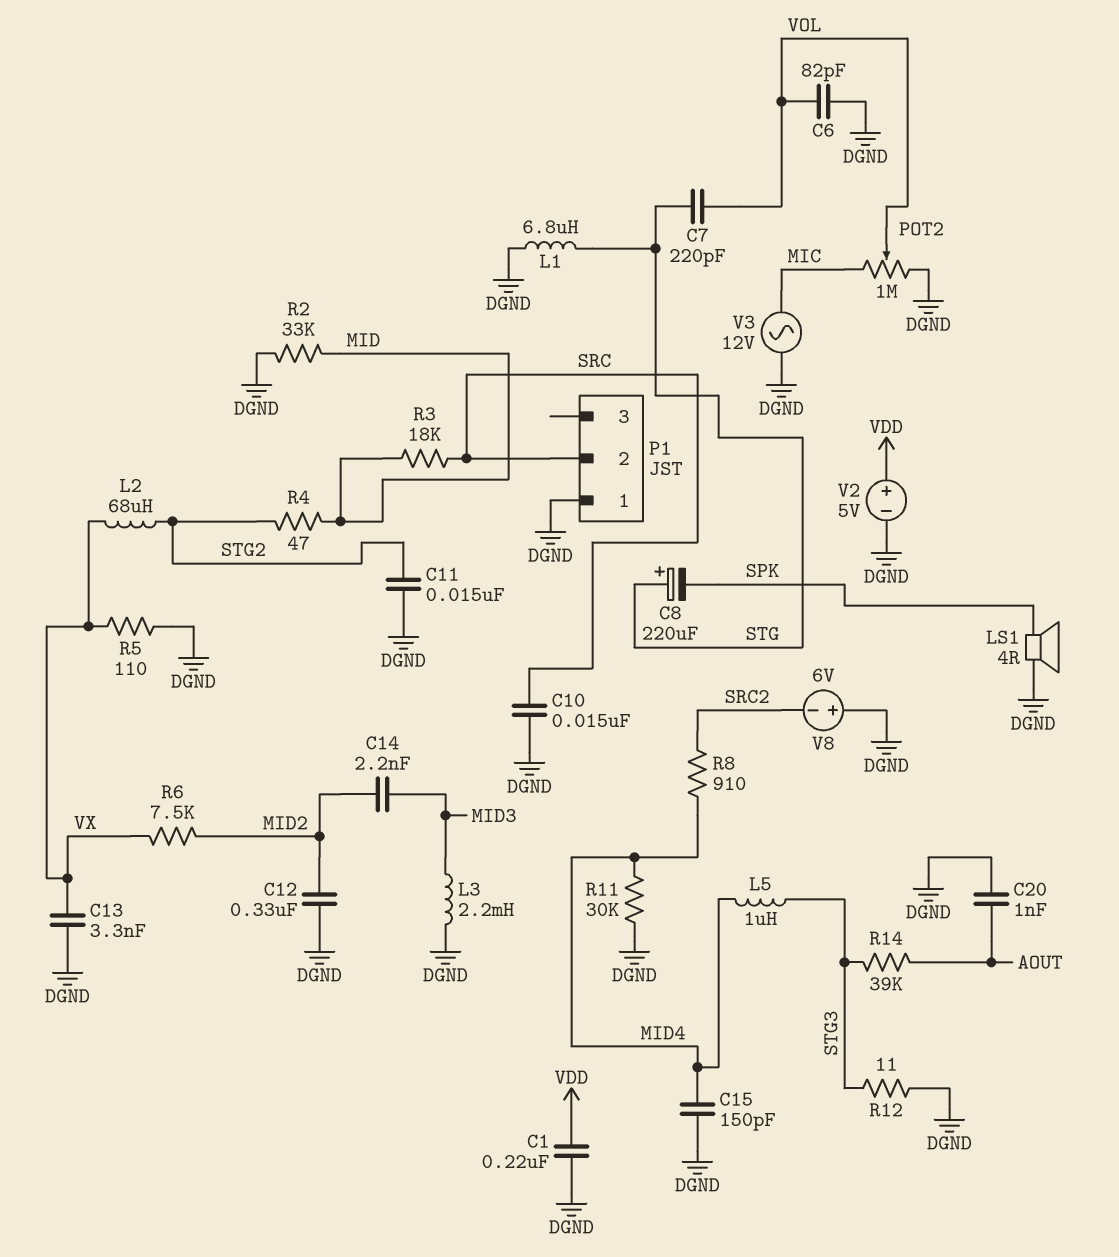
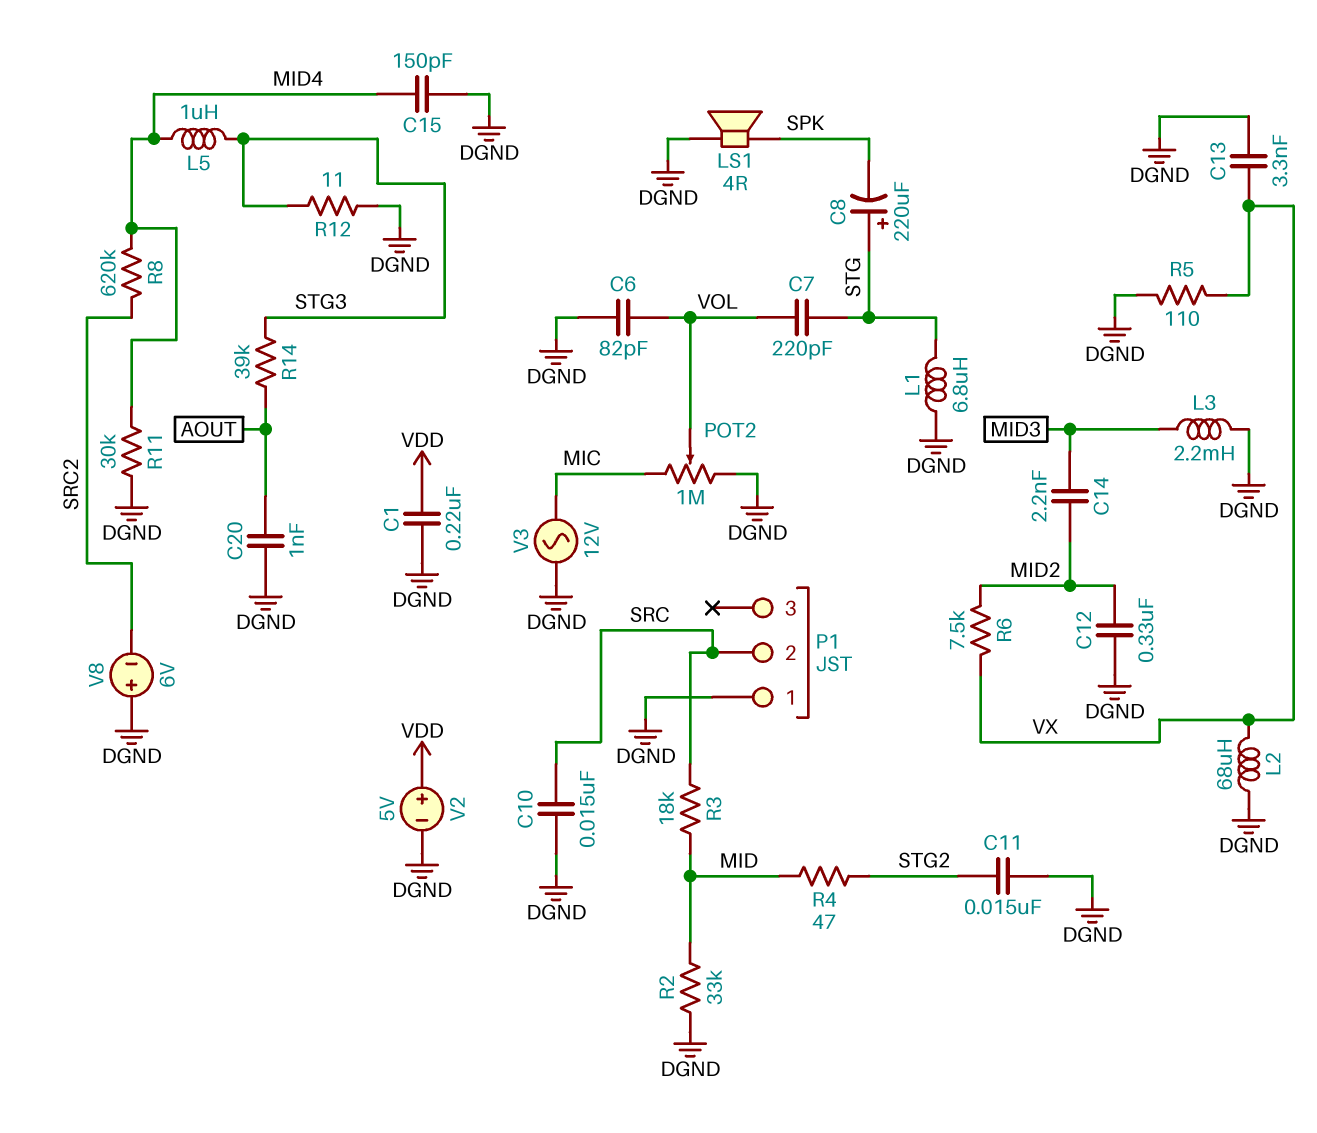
L2: 68uH (STG2, VX) -> 68uH (DGND, VX)
R8: 910 (MID4, SRC2) -> 620k (MID4, SRC2)

